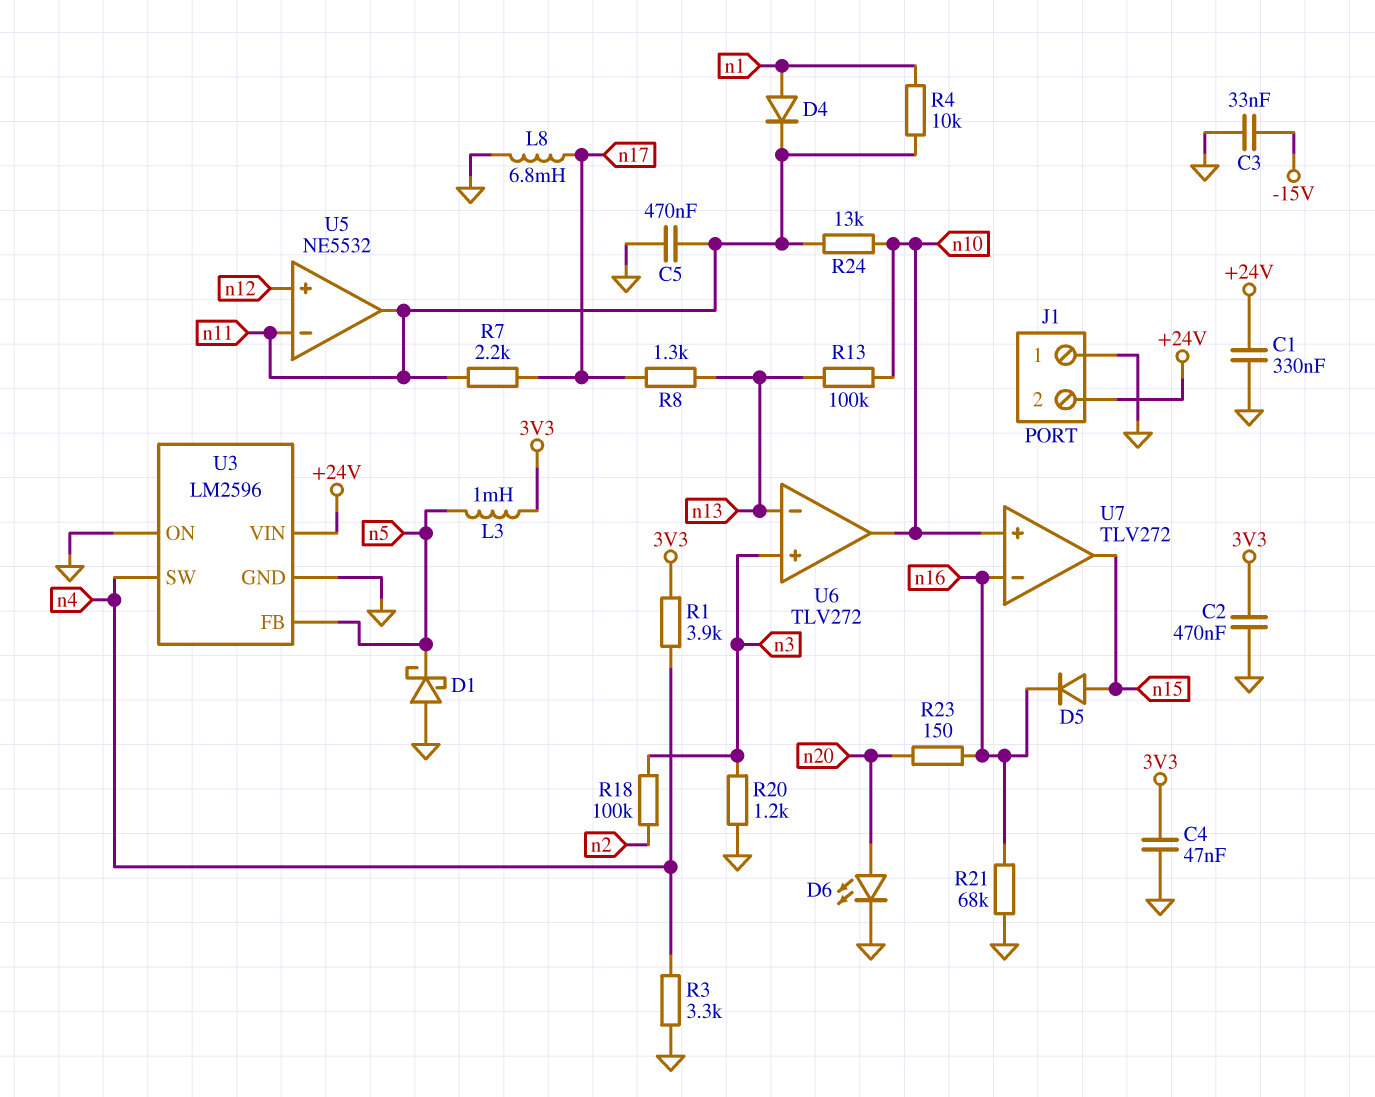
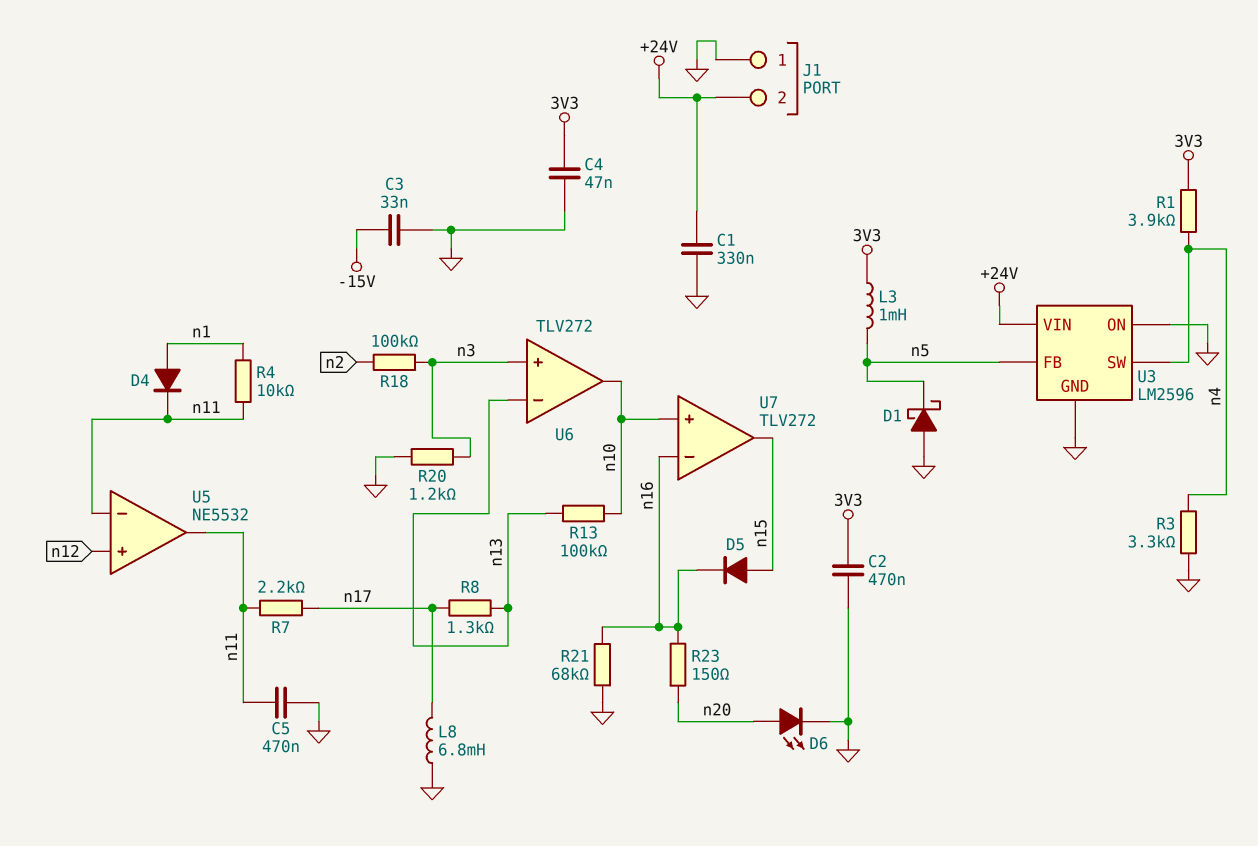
R24: 13k (n10, n11) -> none

